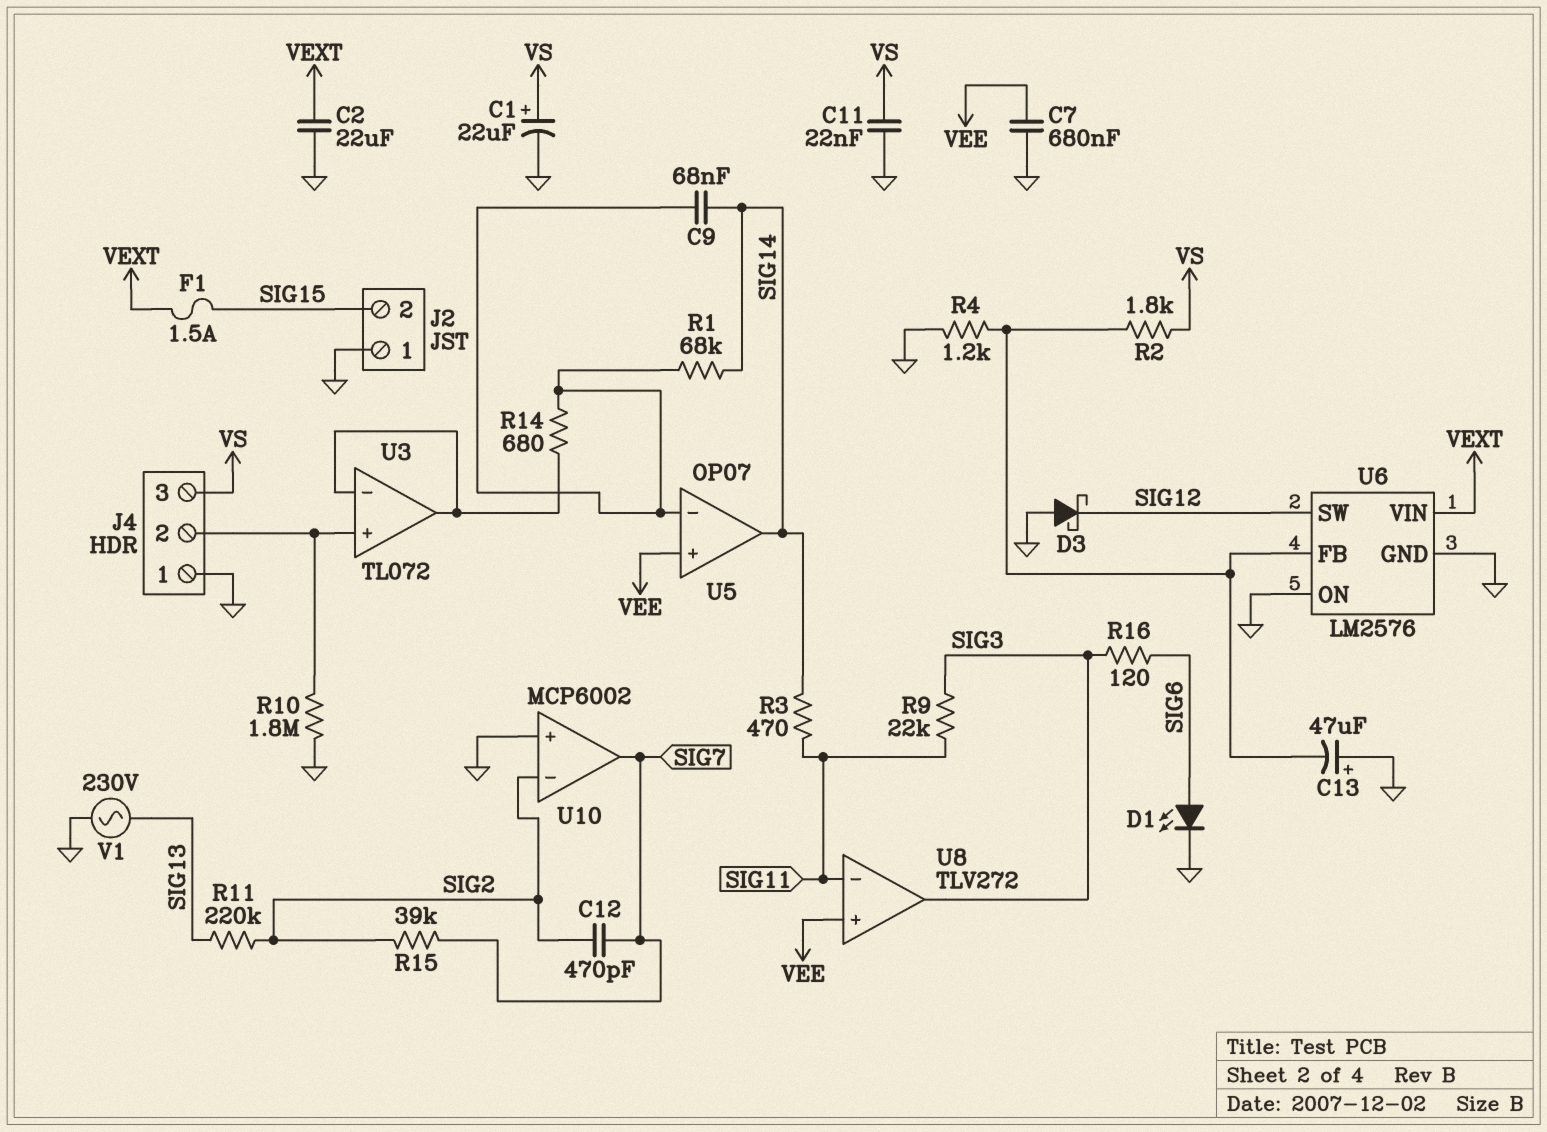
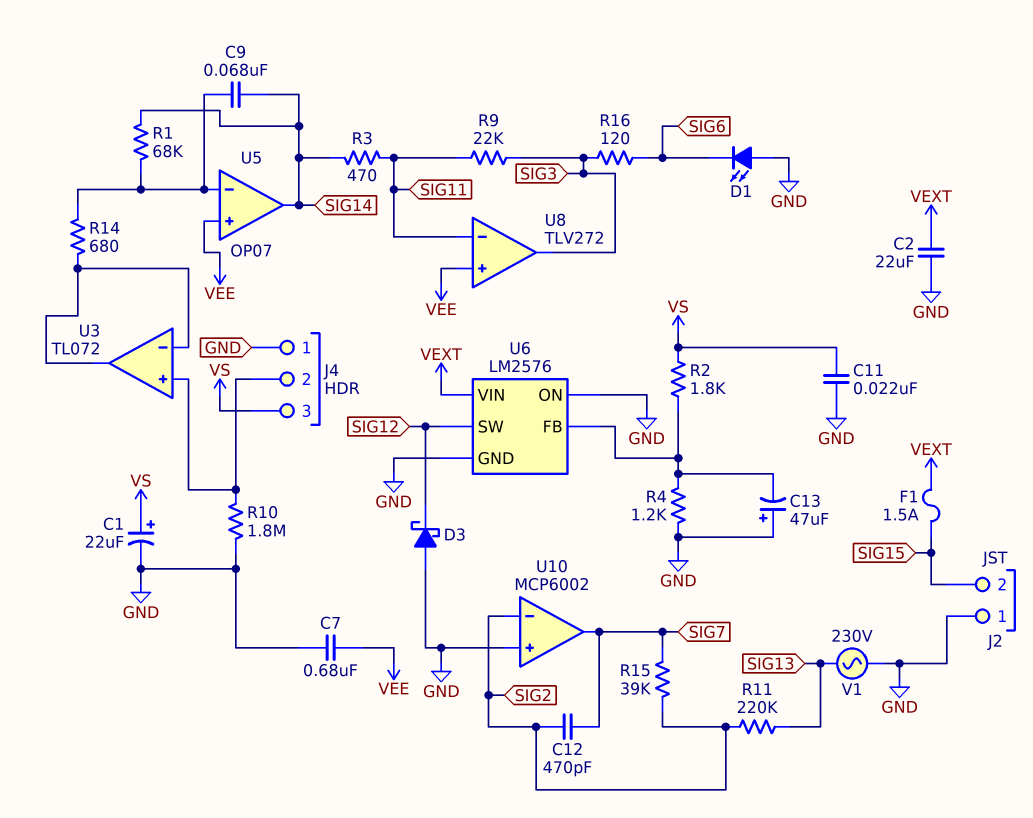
D1: LED (A SIG6, K GND) -> LED (A GND, K SIG6)

